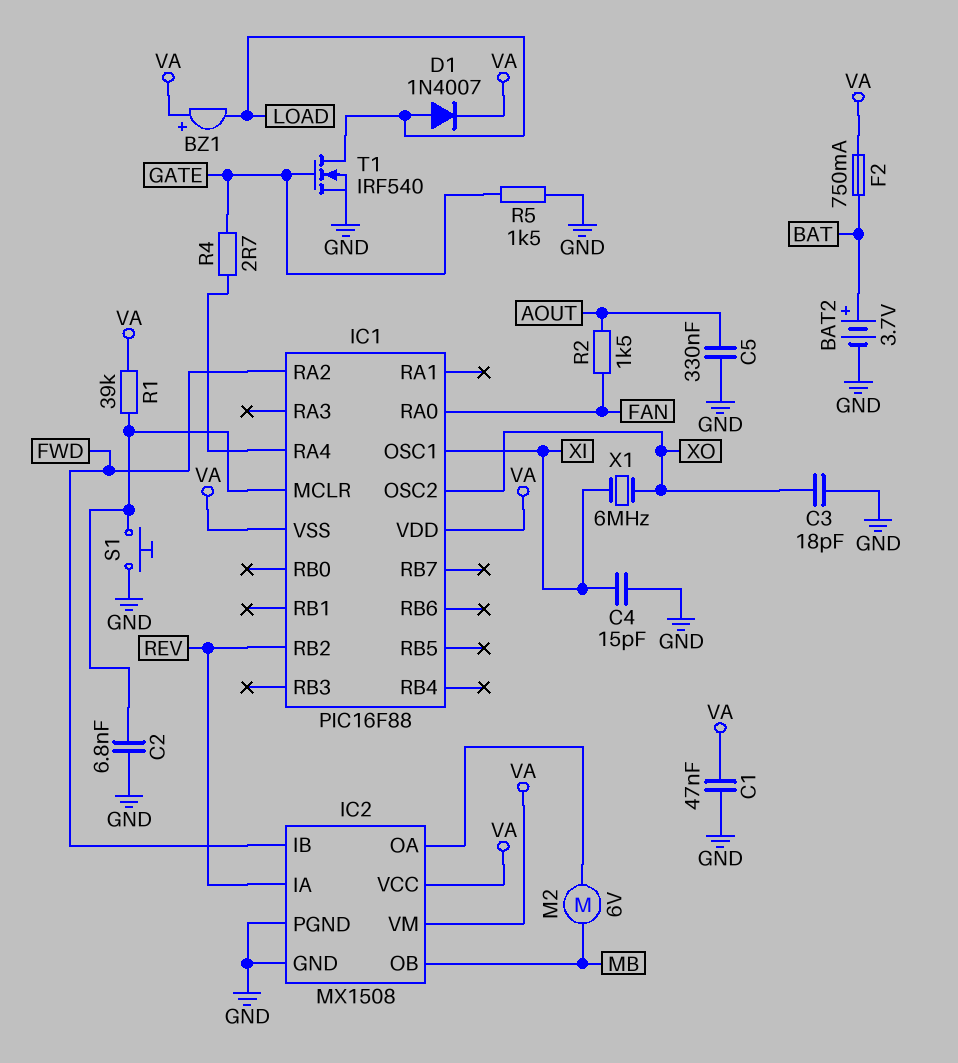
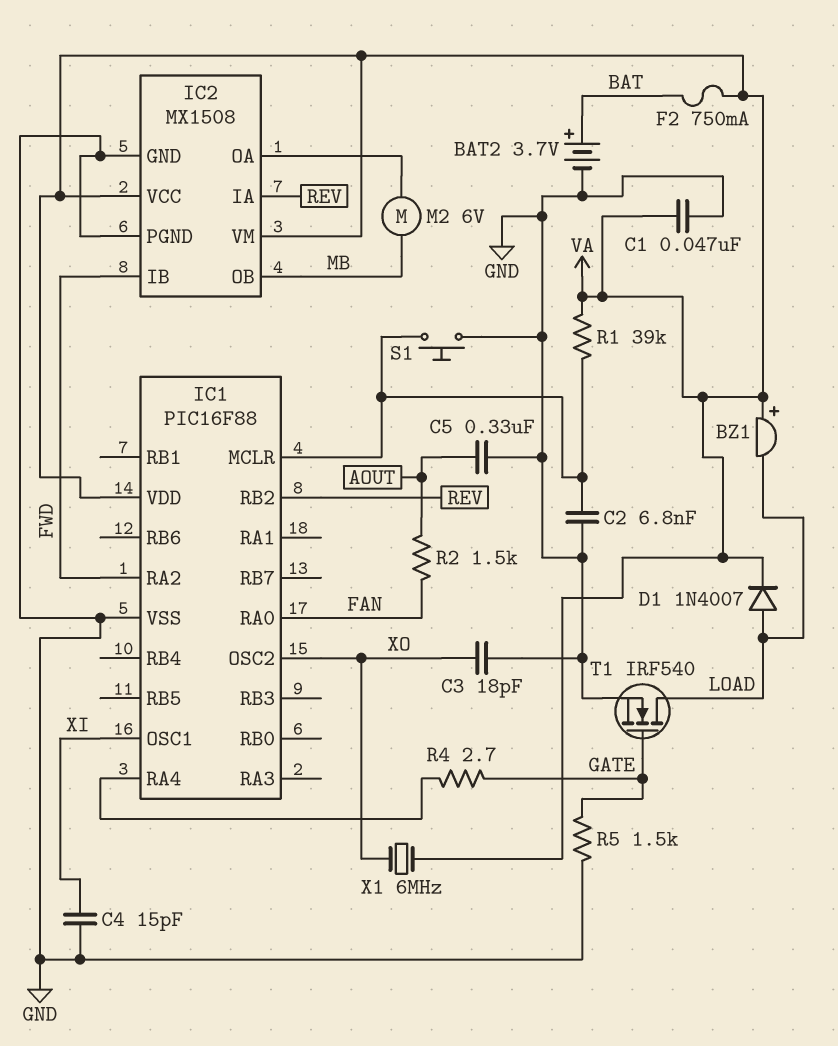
IC1 pin VSS: VA -> GND
X1: 6MHz (XI, XO) -> 6MHz (VA, XO)

